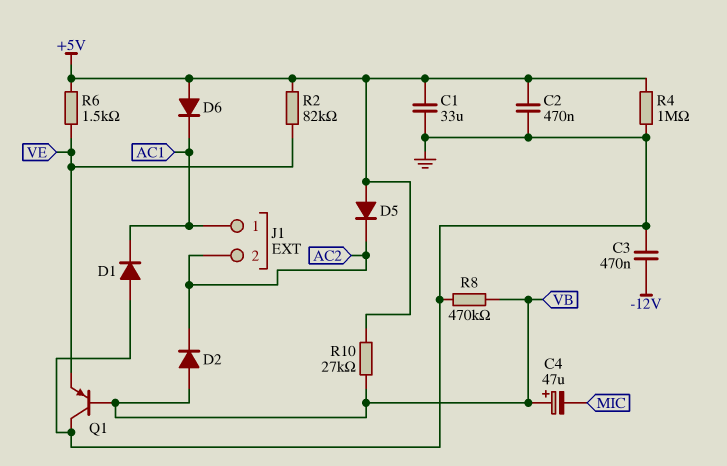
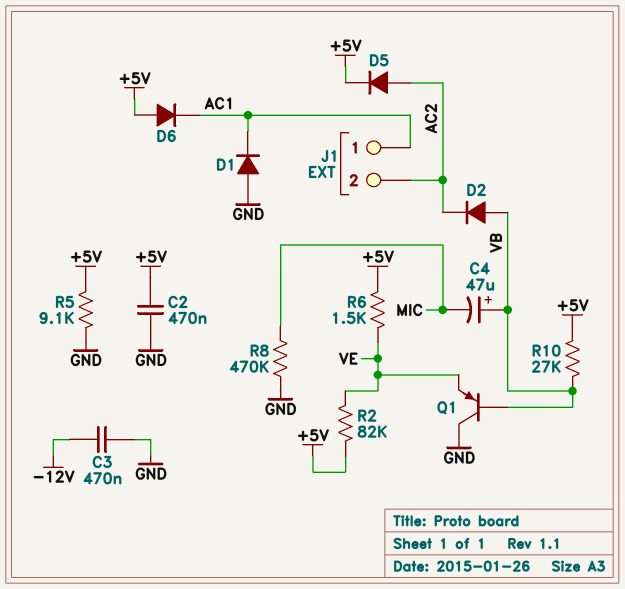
C1: 33uF (+5V, GND) -> none
D5: diode (A +5V, K AC2) -> diode (A AC2, K +5V)
R4: 1M (+5V, GND) -> none
R5: none -> 9.1k (+5V, GND)
R8: 470k (GND, VB) -> 470k (GND, MIC)

